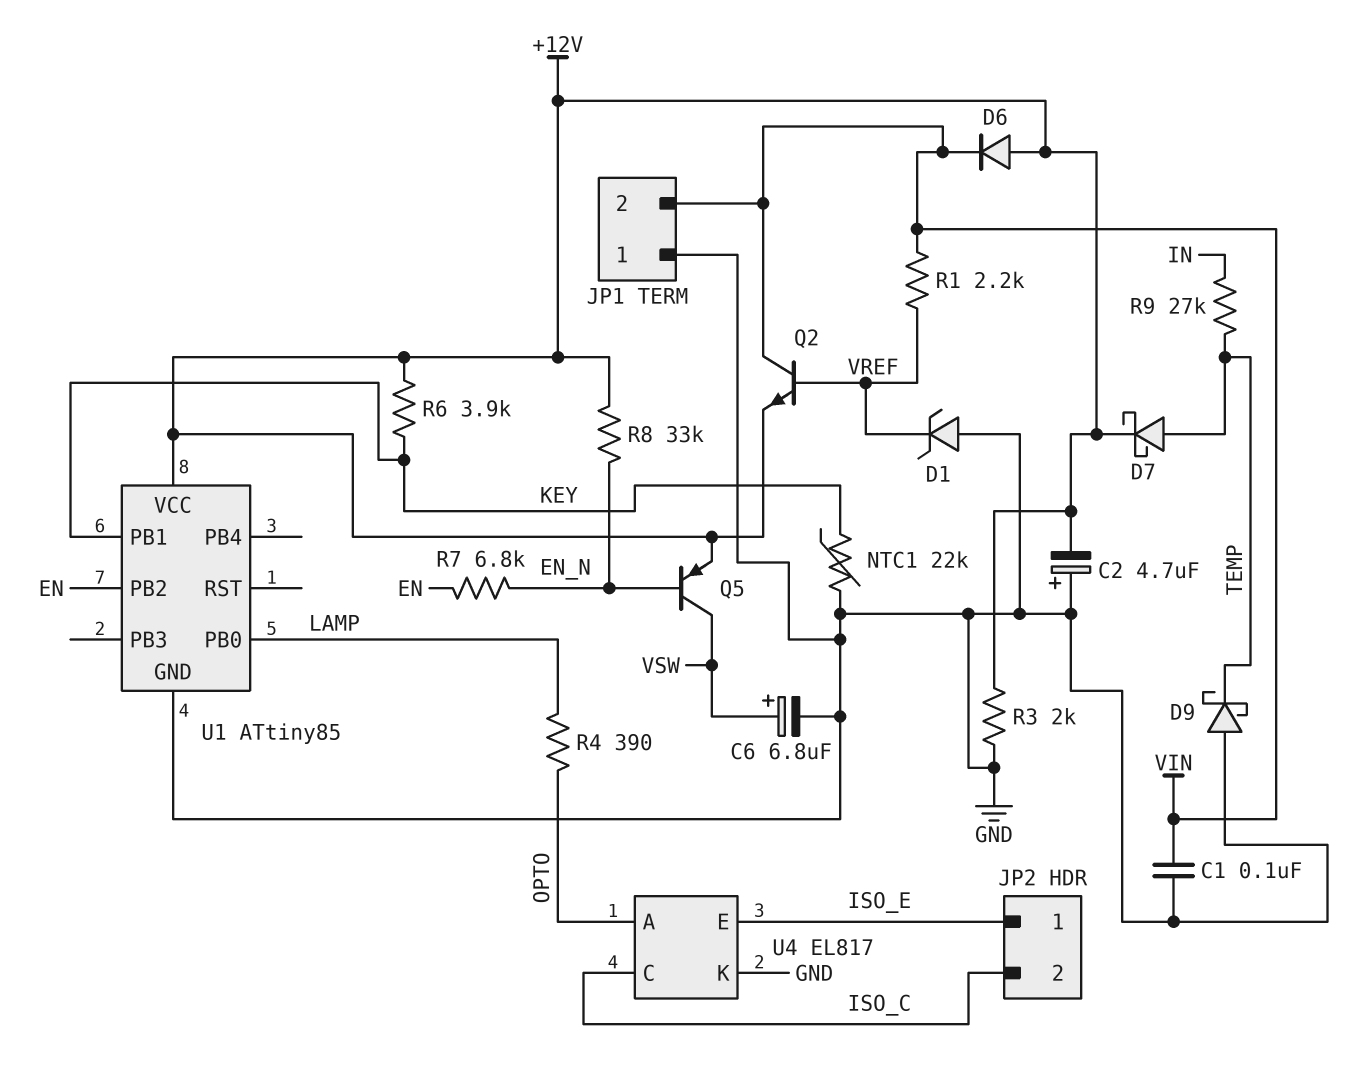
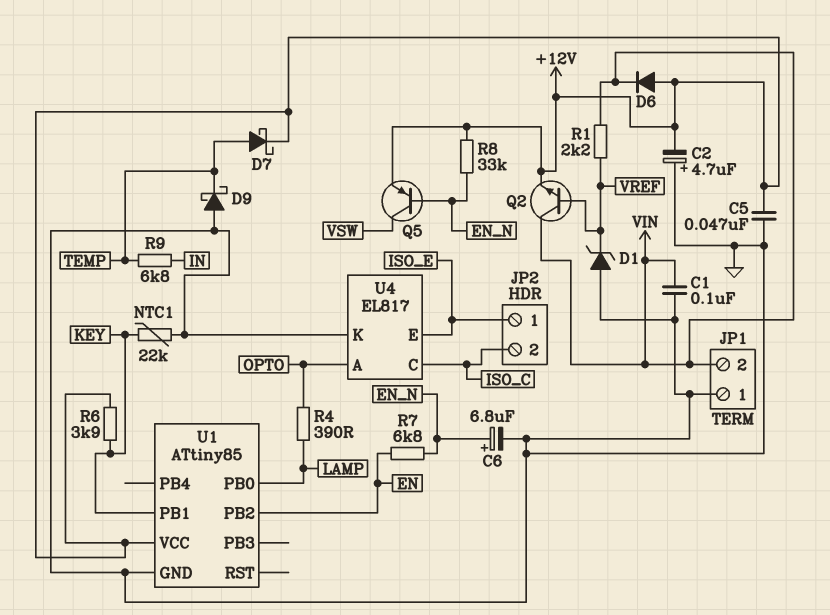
C5: none -> 47nF (+12V, GND)
C6: 6.8uF (plus VSW, minus GND) -> 6.8uF (plus EN_N, minus GND)
R3: 2k (+12V, GND) -> none
R9: 27k (IN, TEMP) -> 6.8k (IN, TEMP)

